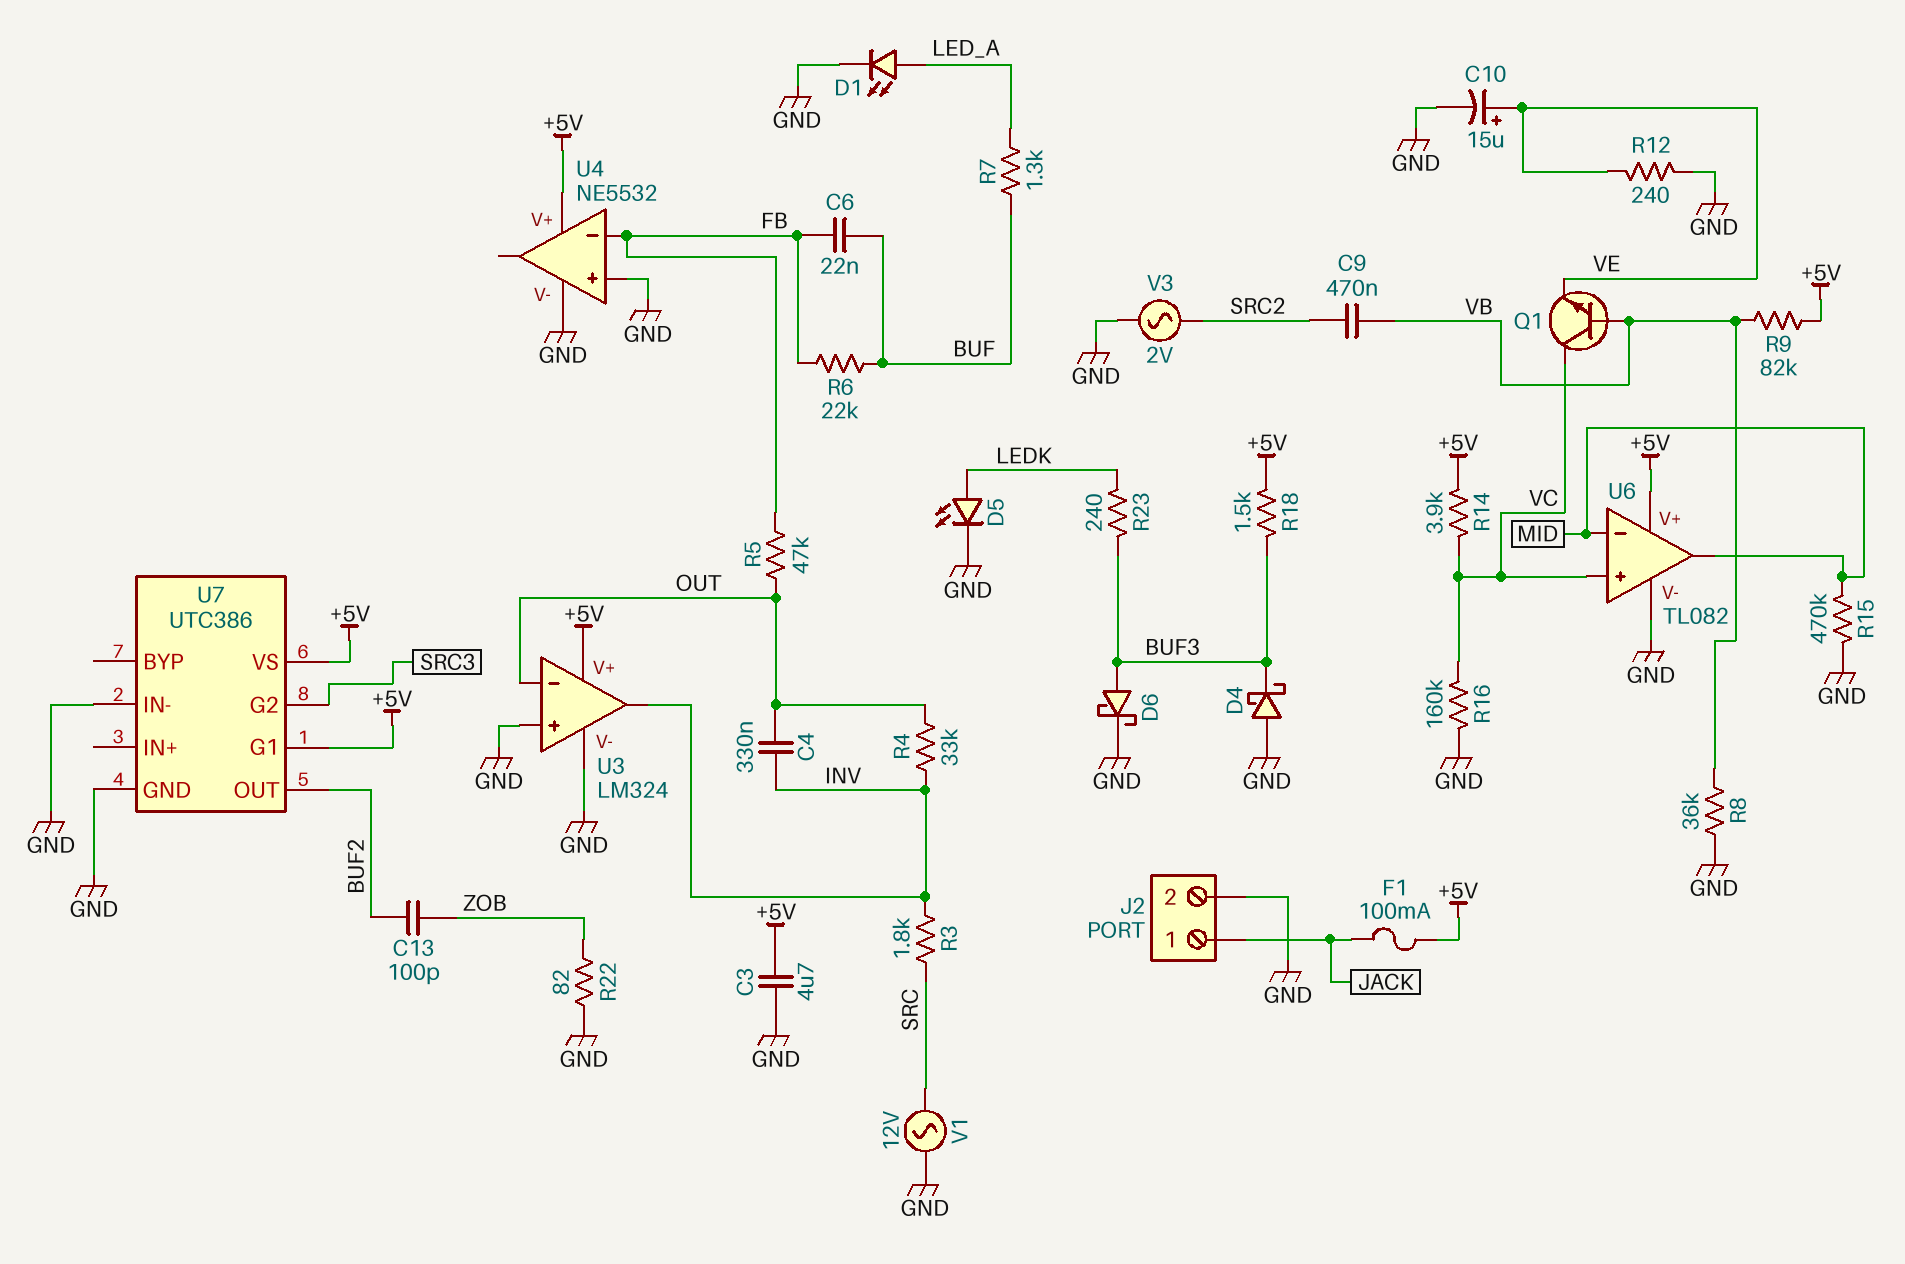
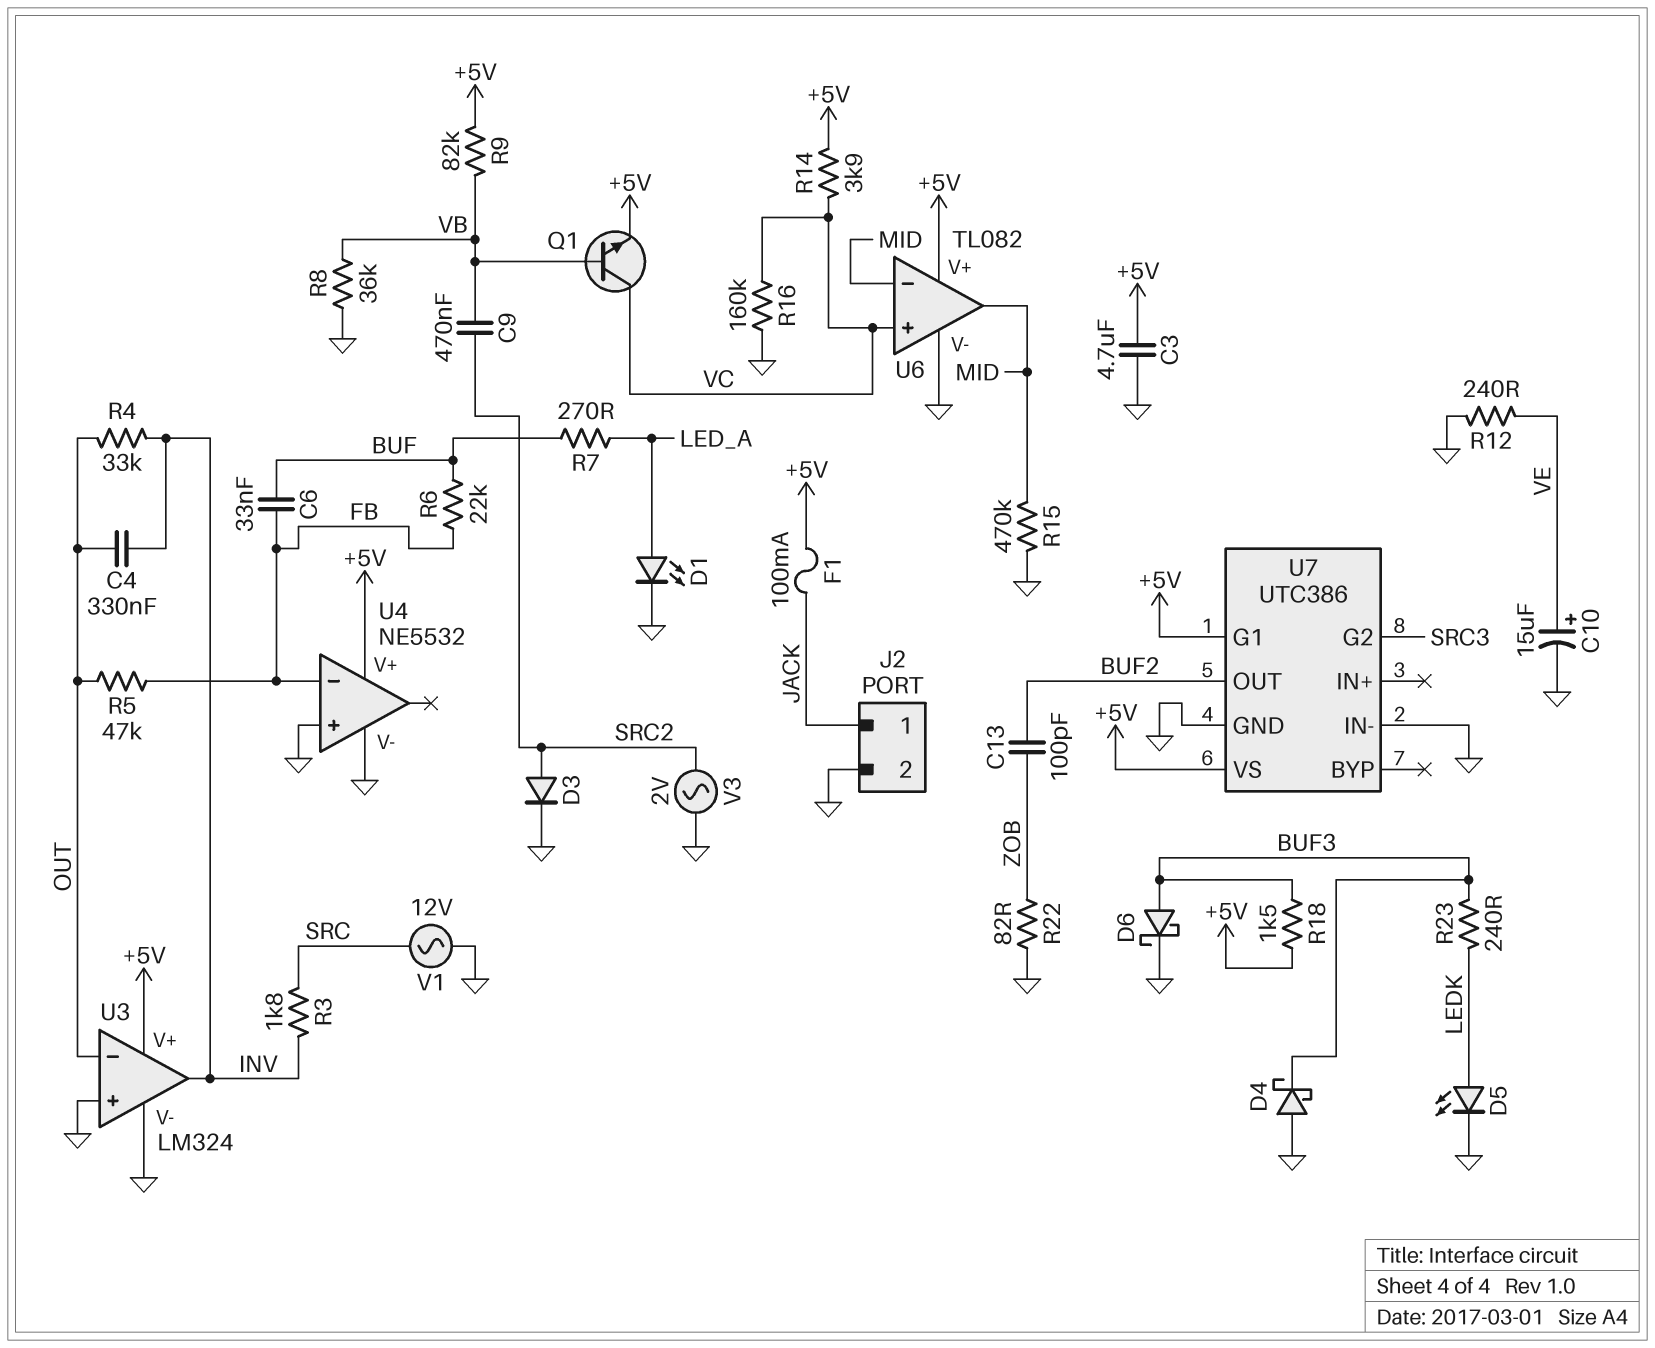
C6: 22nF (BUF, FB) -> 33nF (BUF, FB)
D3: none -> diode (A SRC2, K GND)
Q1: NPN (B VB, C VC, E VE) -> NPN (B VB, C VC, E +5V)
R7: 1.3k (BUF, LED_A) -> 270 (BUF, LED_A)

